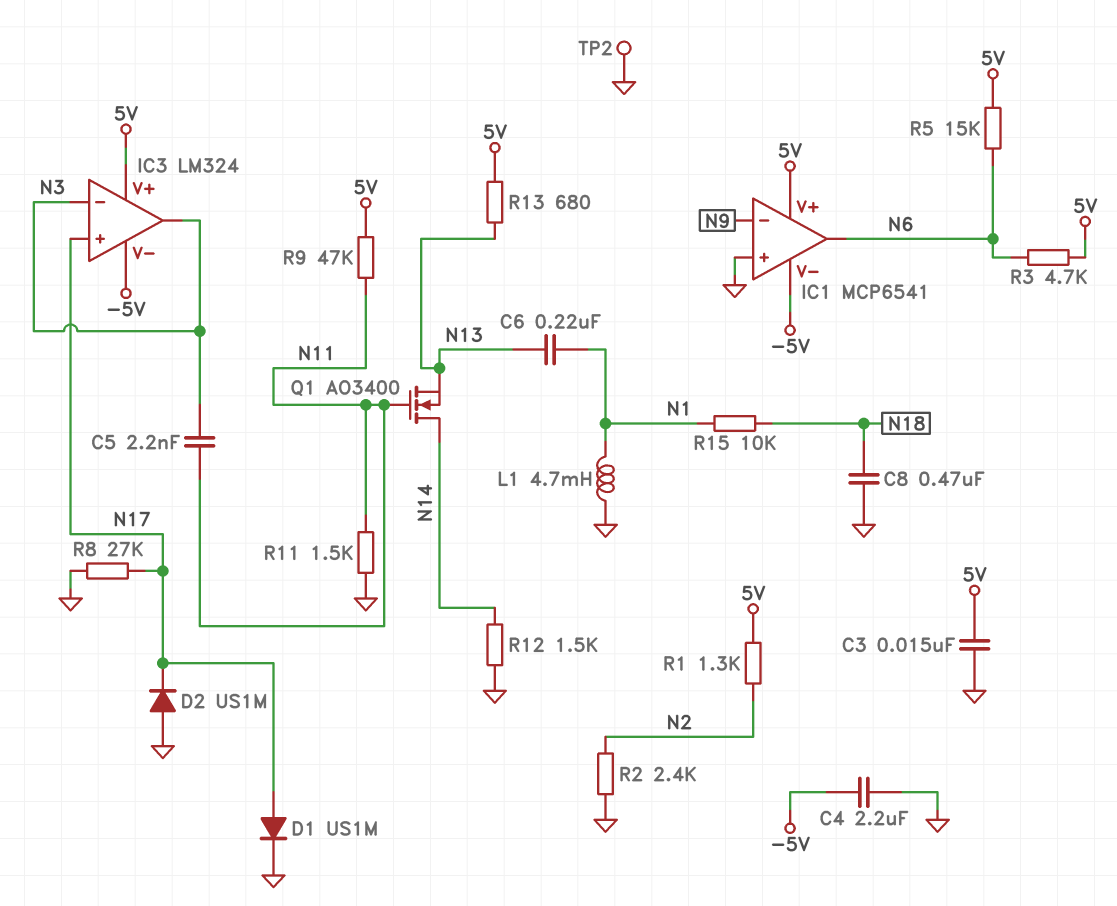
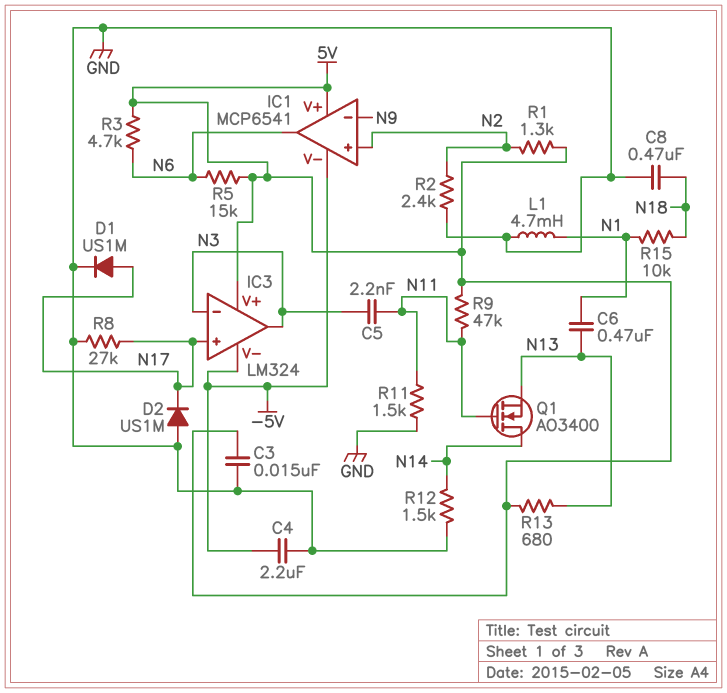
C6: 220nF (N1, N13) -> 470nF (N1, N13)
IC1 pin in+: GND -> N2
TP2: test point (GND) -> none

